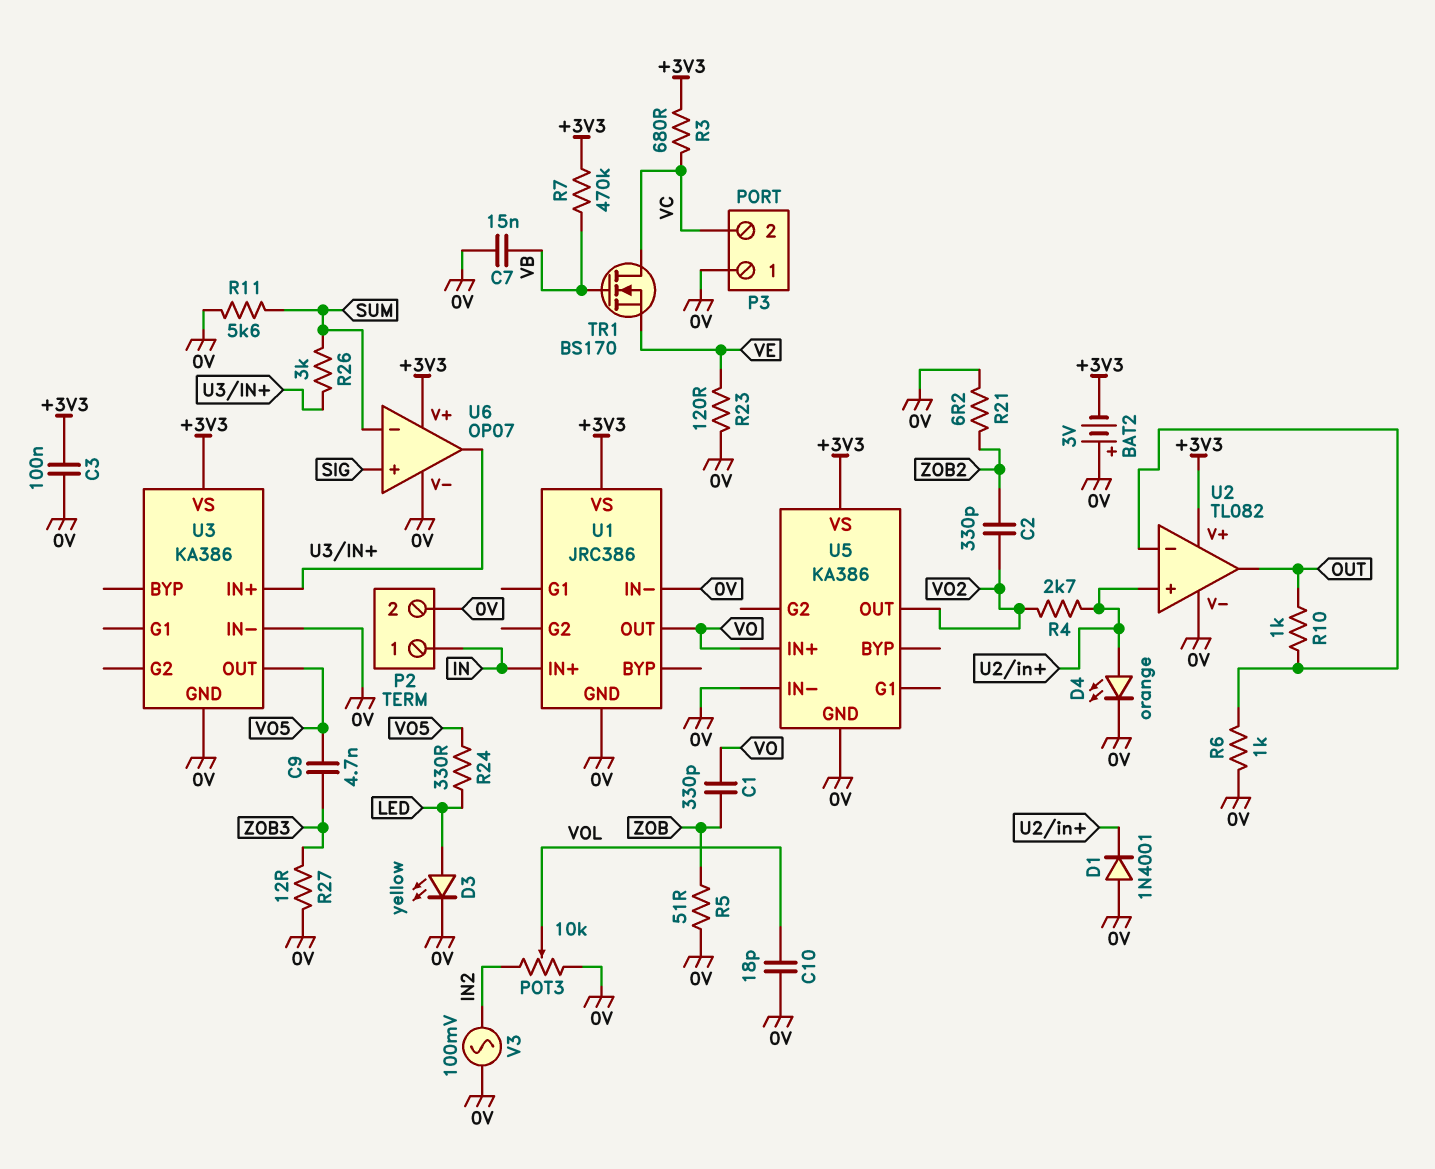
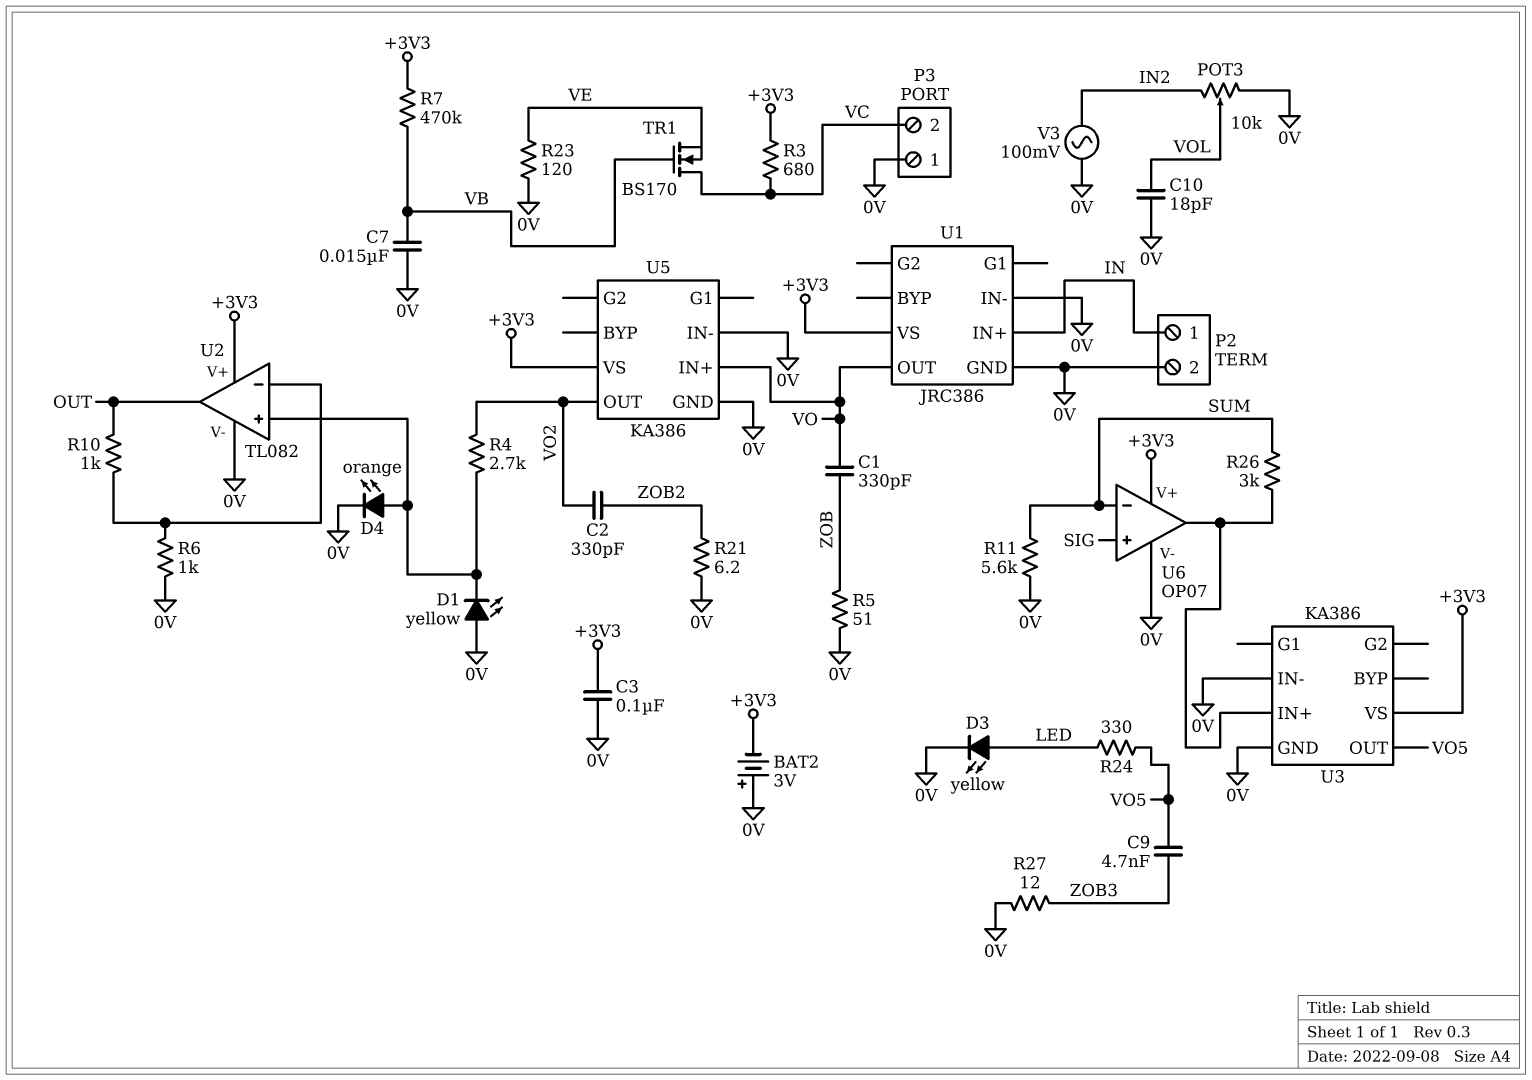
D1: diode 1N4001 (A 0V, K U2/in+) -> LED yellow (A 0V, K U2/in+)

